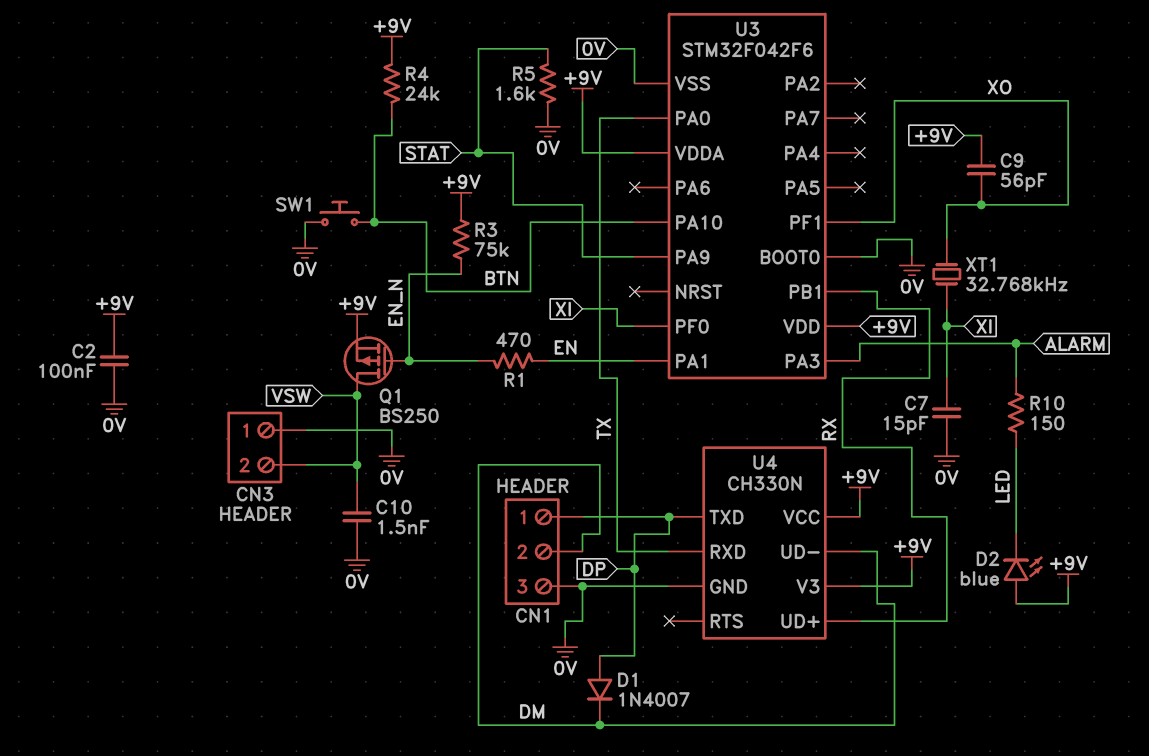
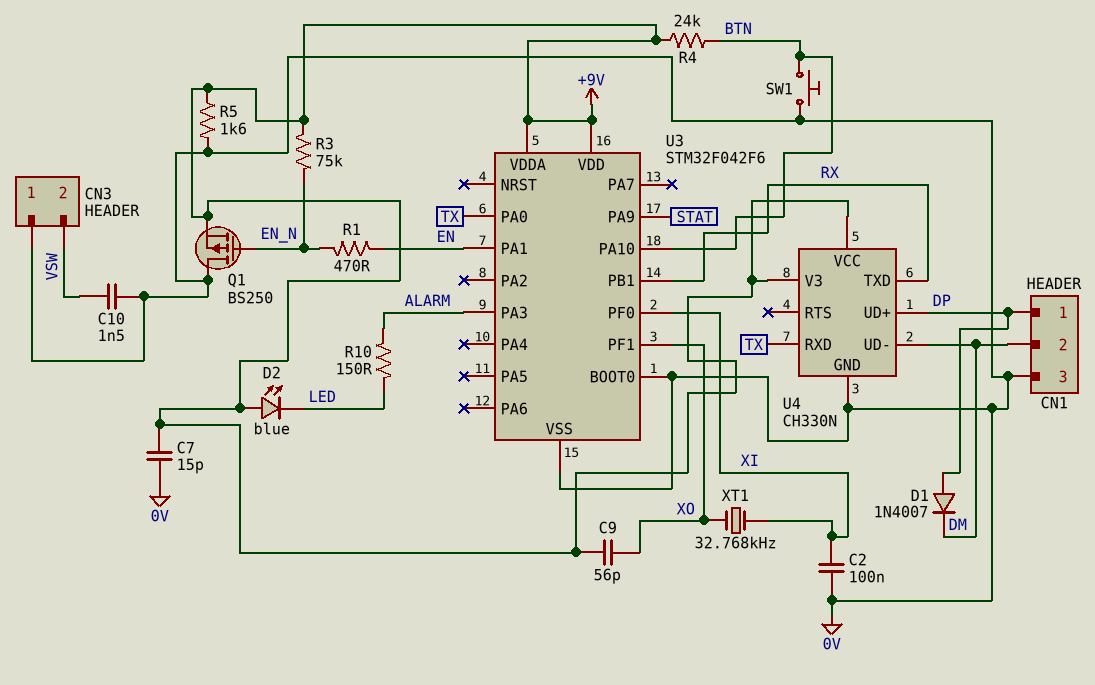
C2: 100nF (+9V, 0V) -> 100nF (0V, XI)
C7: 15pF (0V, XI) -> 15pF (+9V, 0V)
Q1: PMOS BS250 (G EN_N, D VSW, S +9V) -> PMOS BS250 (G EN_N, D 0V, S +9V)
R5: 1.6k (0V, STAT) -> 1.6k (+9V, 0V)
U4 pin TXD: DP -> RX
U4 pin UD+: RX -> DP

